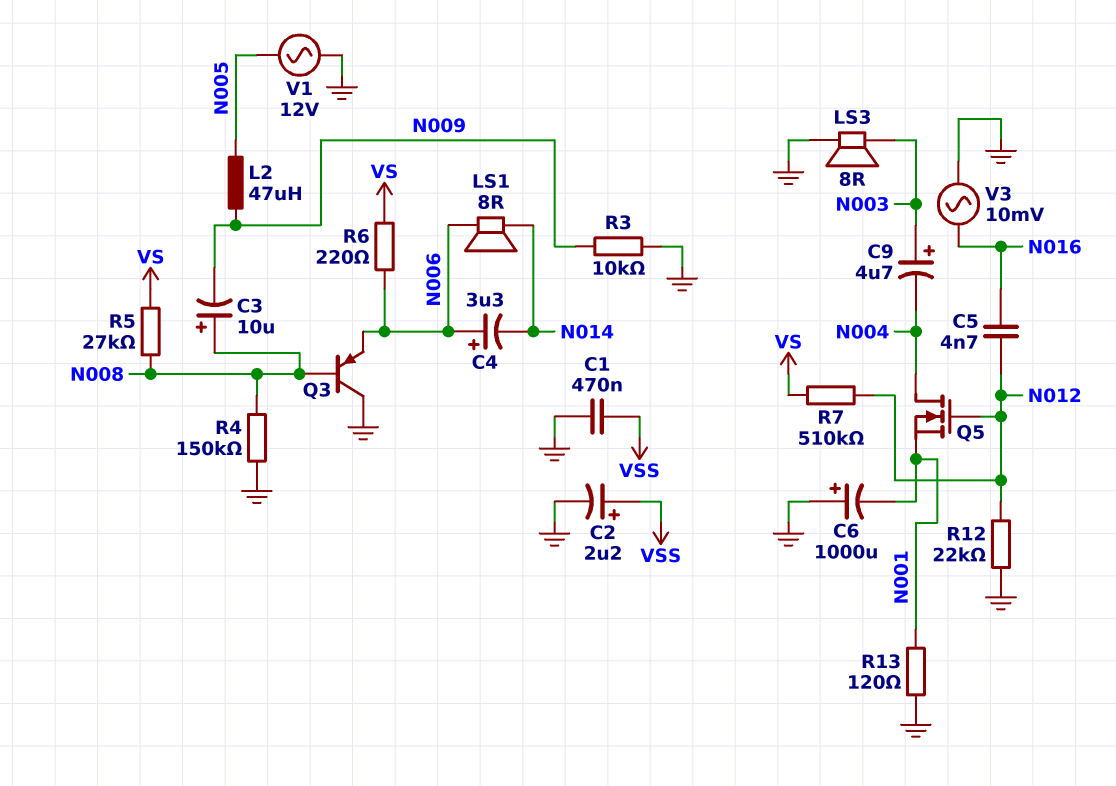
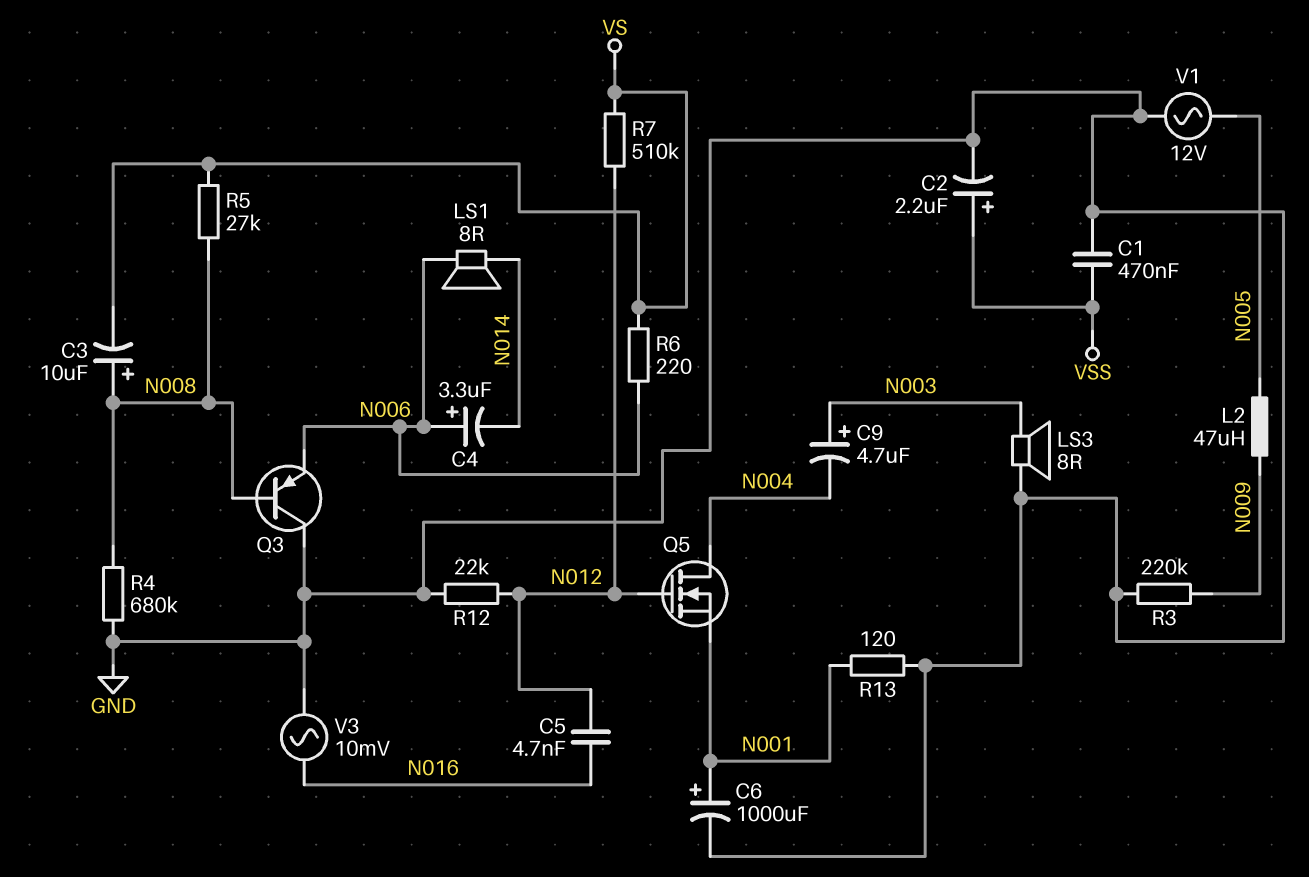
C3: 10uF (plus N008, minus N009) -> 10uF (plus N008, minus VS)
C6: 1000uF (plus GND, minus N001) -> 1000uF (plus N001, minus GND)
R3: 10k (GND, N009) -> 220k (GND, N009)
R4: 150k (GND, N008) -> 680k (GND, N008)

